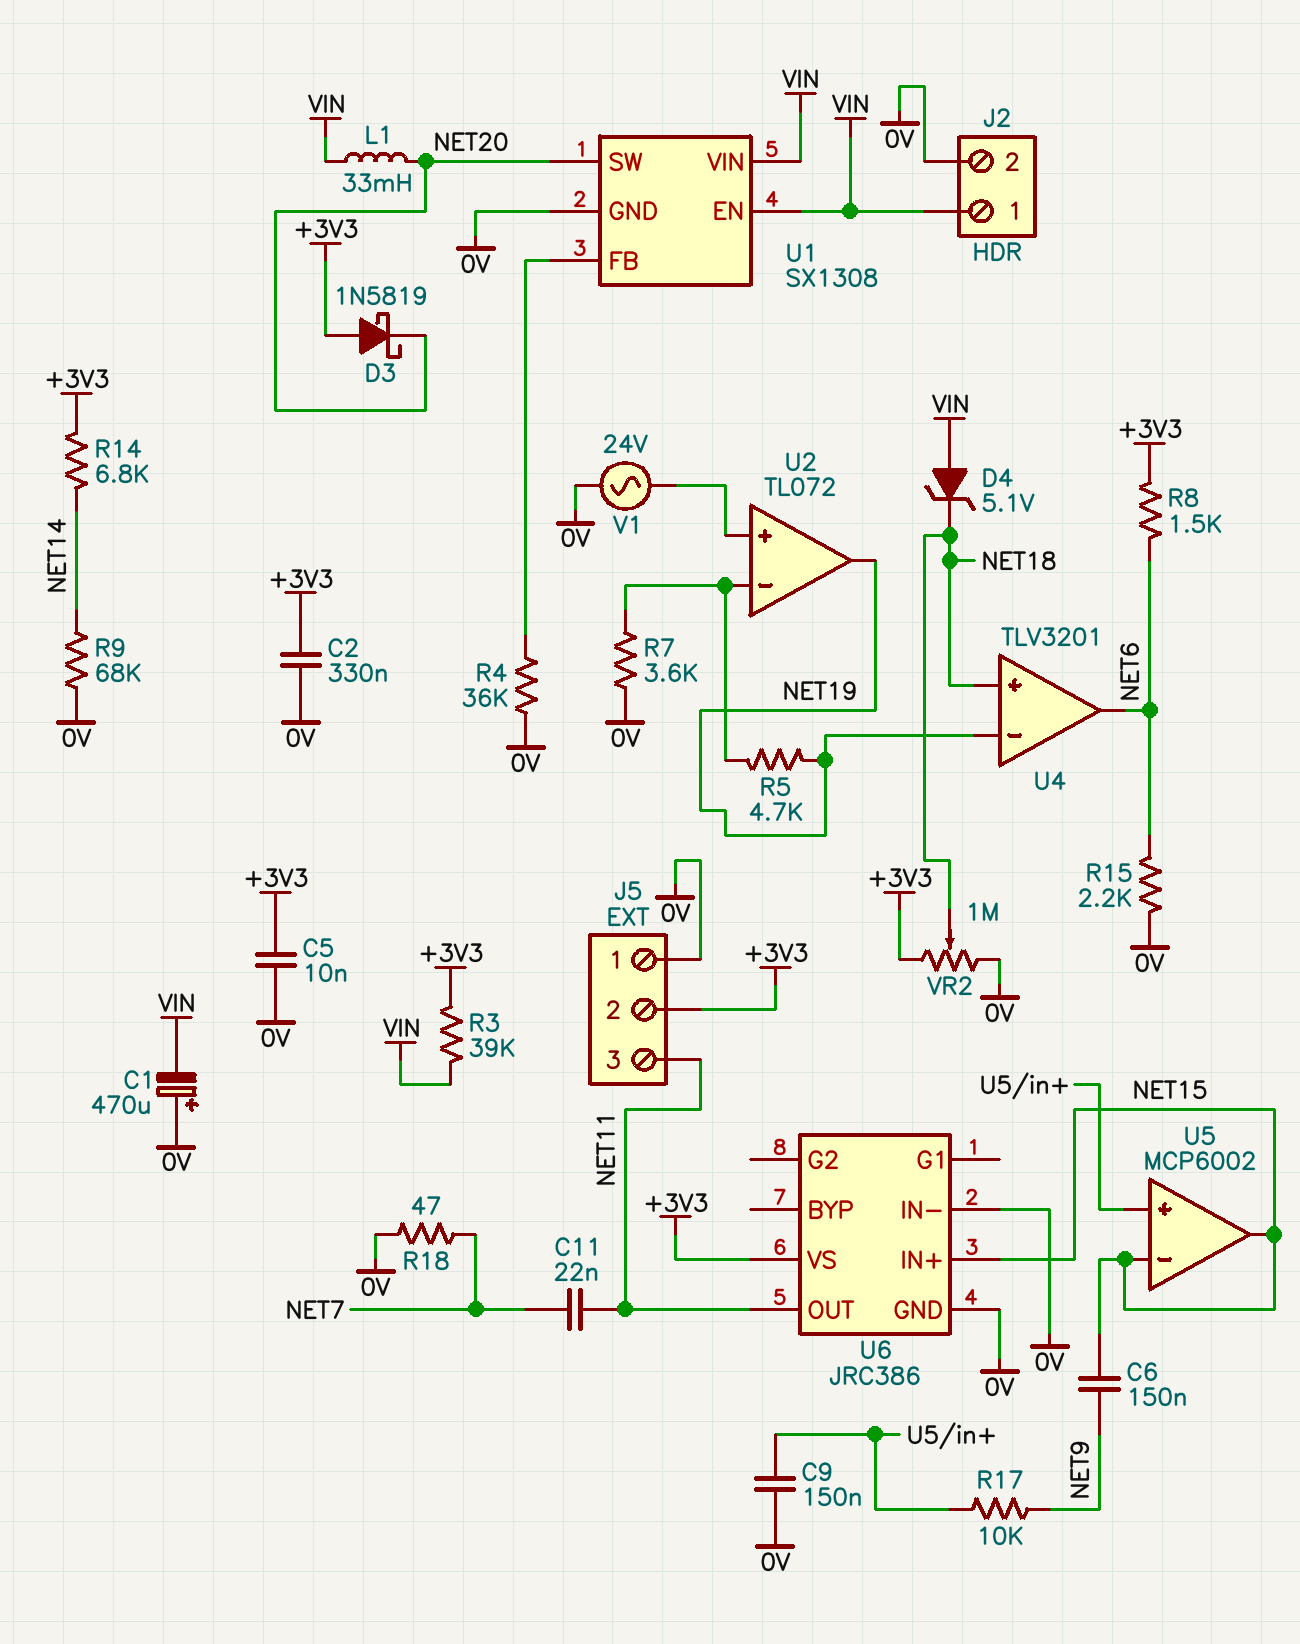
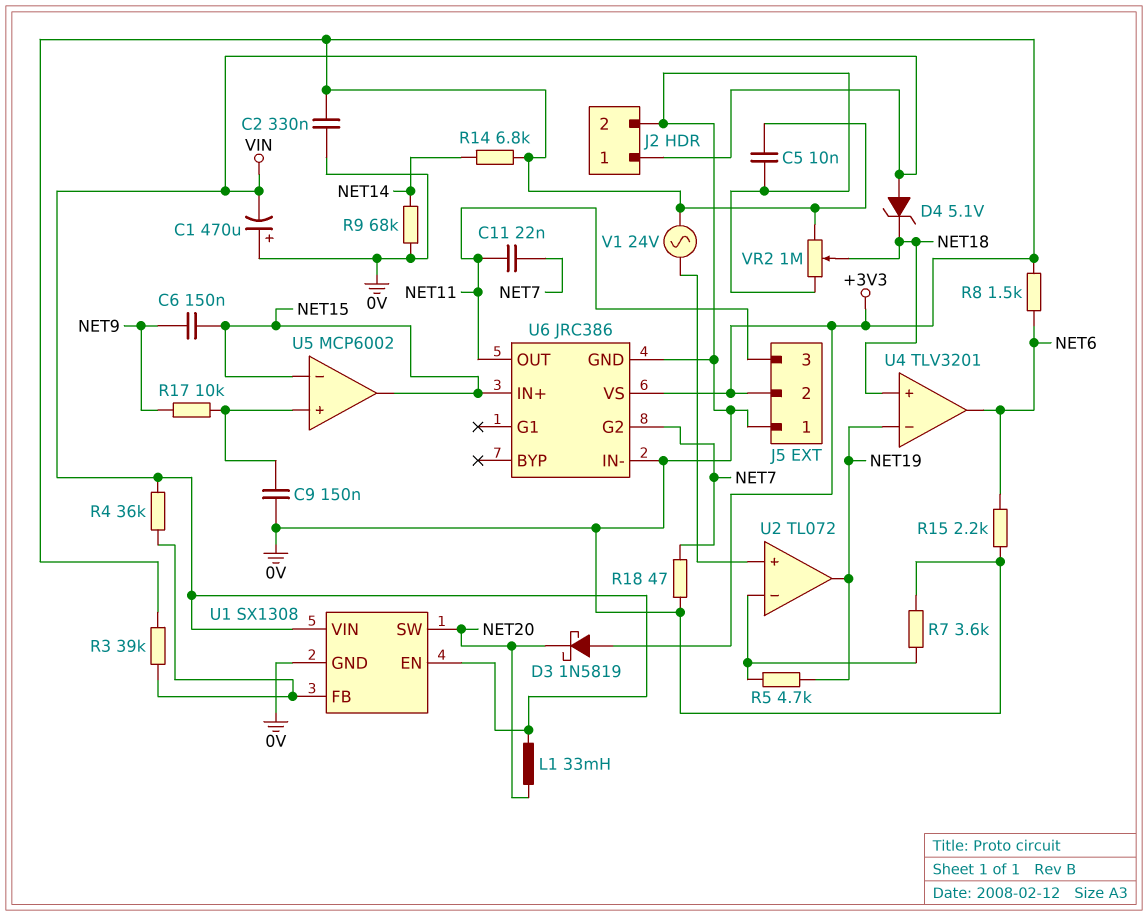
R3: 39k (+3V3, VIN) -> 39k (+3V3, U1/FB)
R4: 36k (0V, U1/FB) -> 36k (U1/FB, VIN)
U6 pin G2: none -> NET7
V1: AC 24V (0V, U2/in+) -> AC 24V (+3V3, U2/in+)

